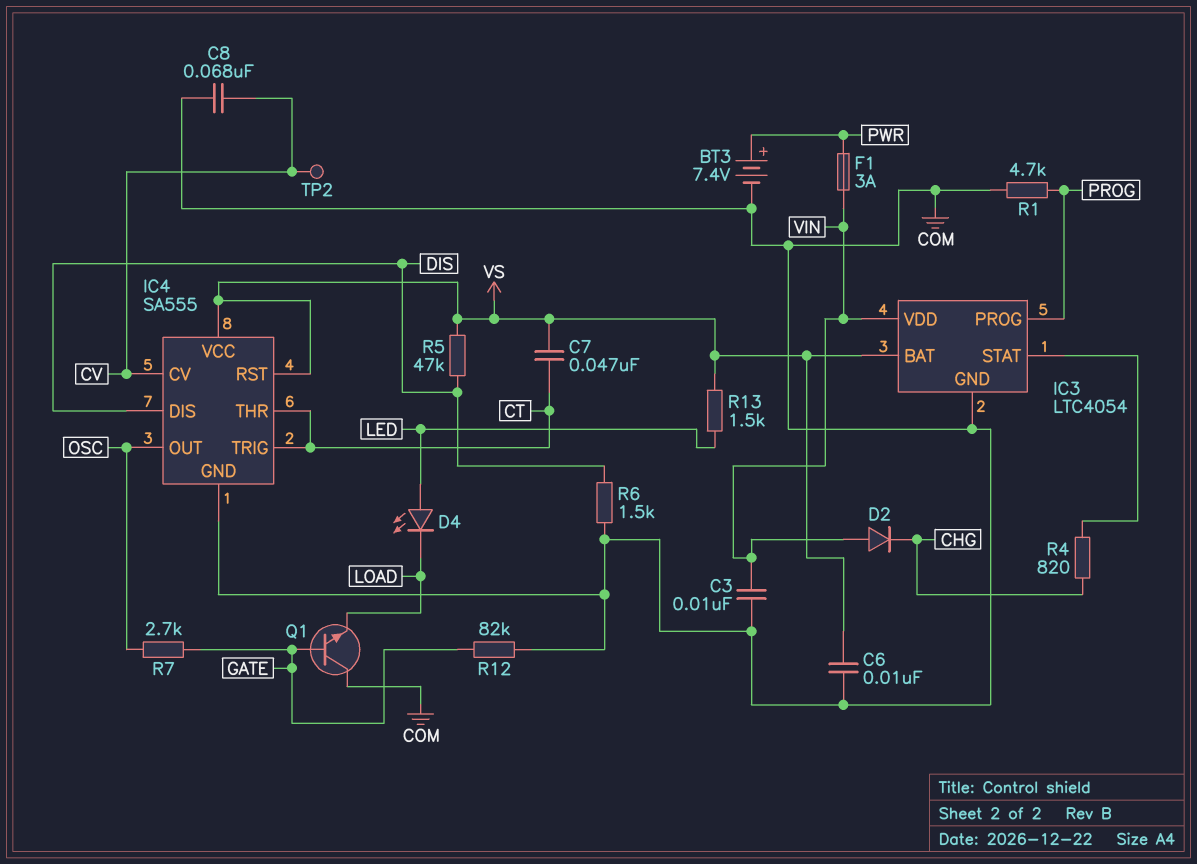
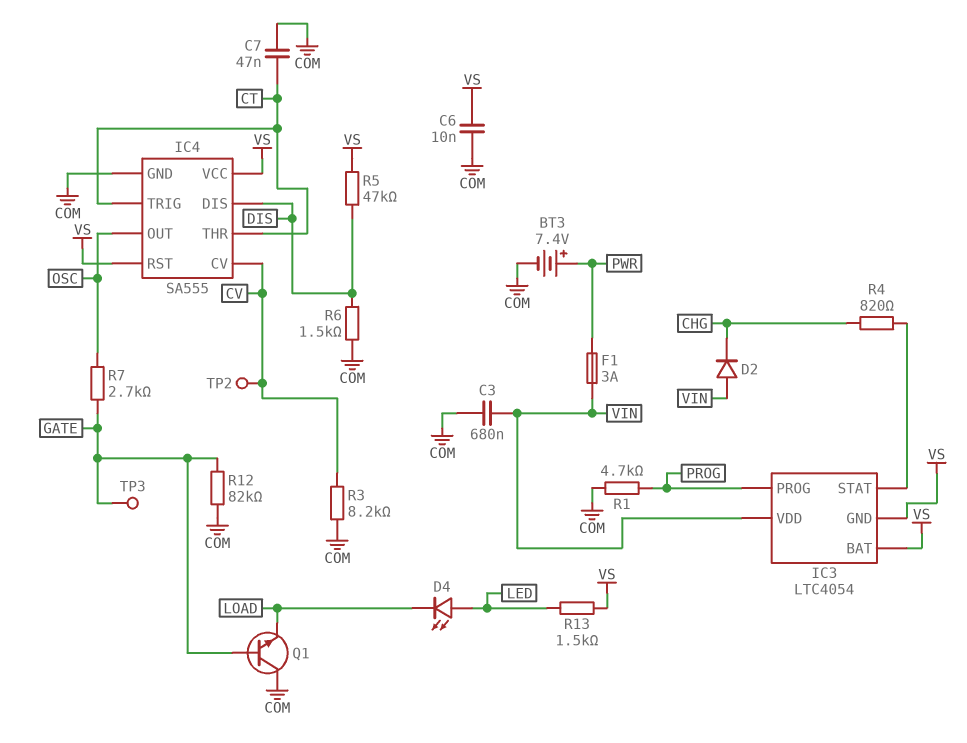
C3: 10nF (COM, VIN) -> 680nF (COM, VIN)
C7: 47nF (CT, VS) -> 47nF (COM, CT)
C8: 68nF (COM, CV) -> none
IC3 pin GND: COM -> VS
R3: none -> 8.2k (COM, CV)
TP3: none -> test point (GATE)

